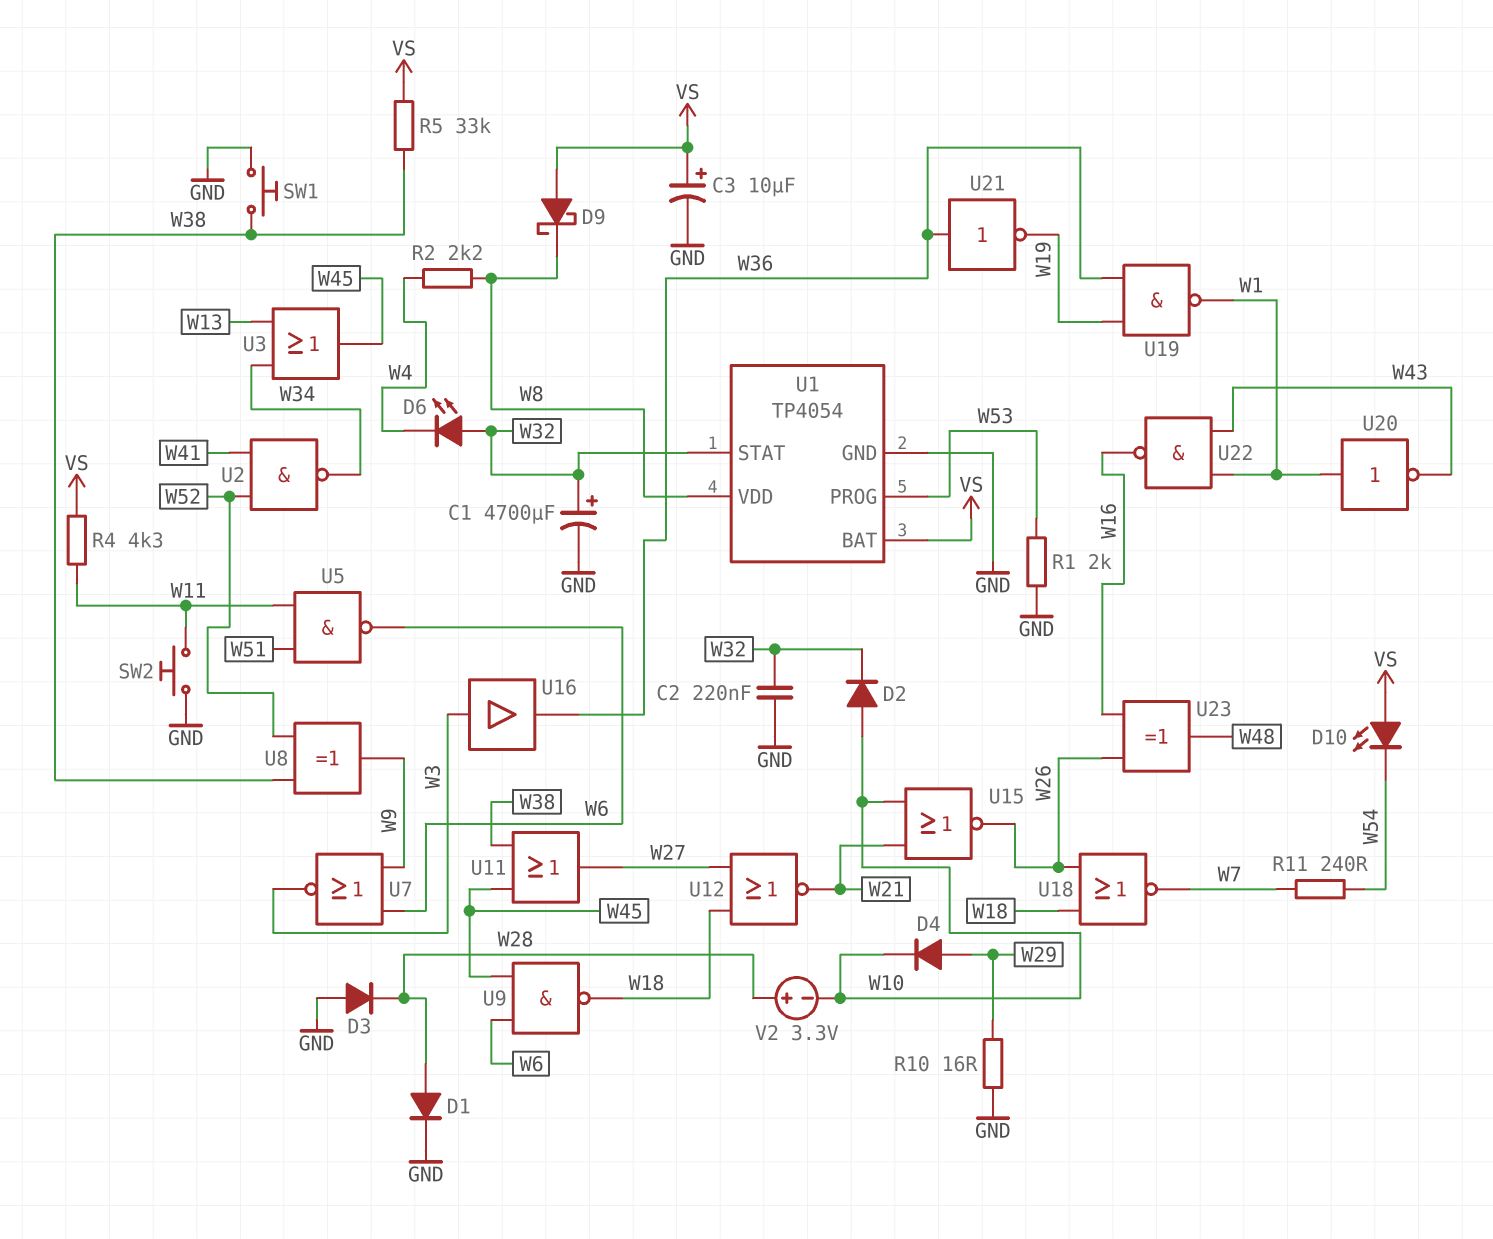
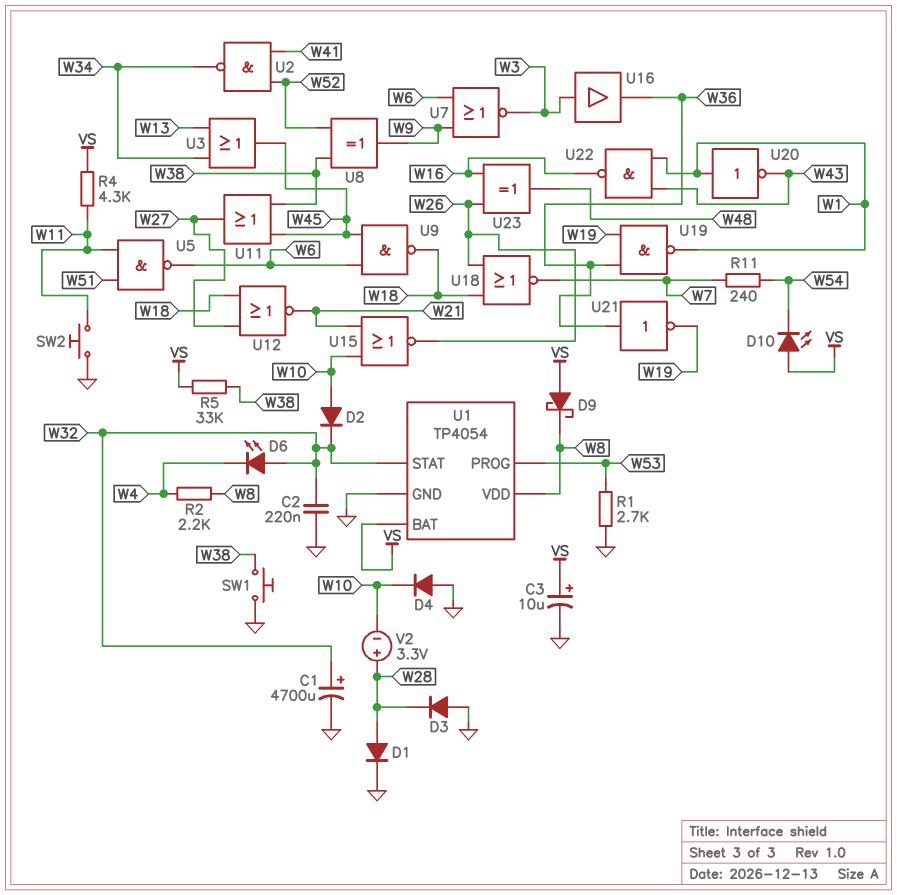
D4: diode (A W29, K W10) -> diode (A GND, K W10)
R1: 2k (GND, W53) -> 2.7k (GND, W53)
R10: 16 (GND, W29) -> none

